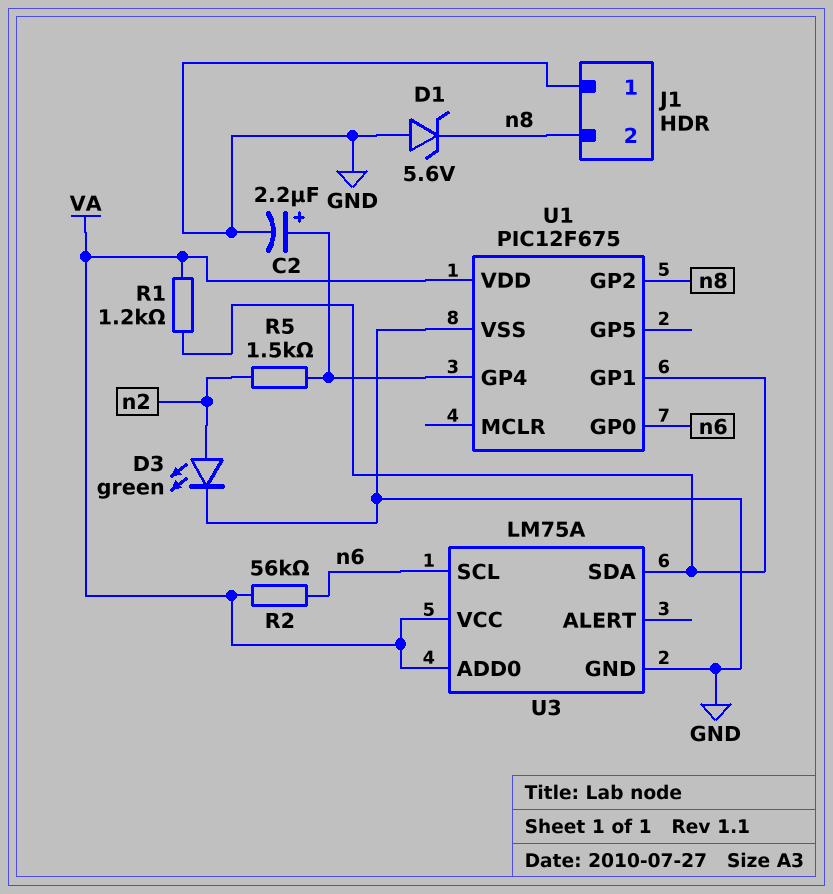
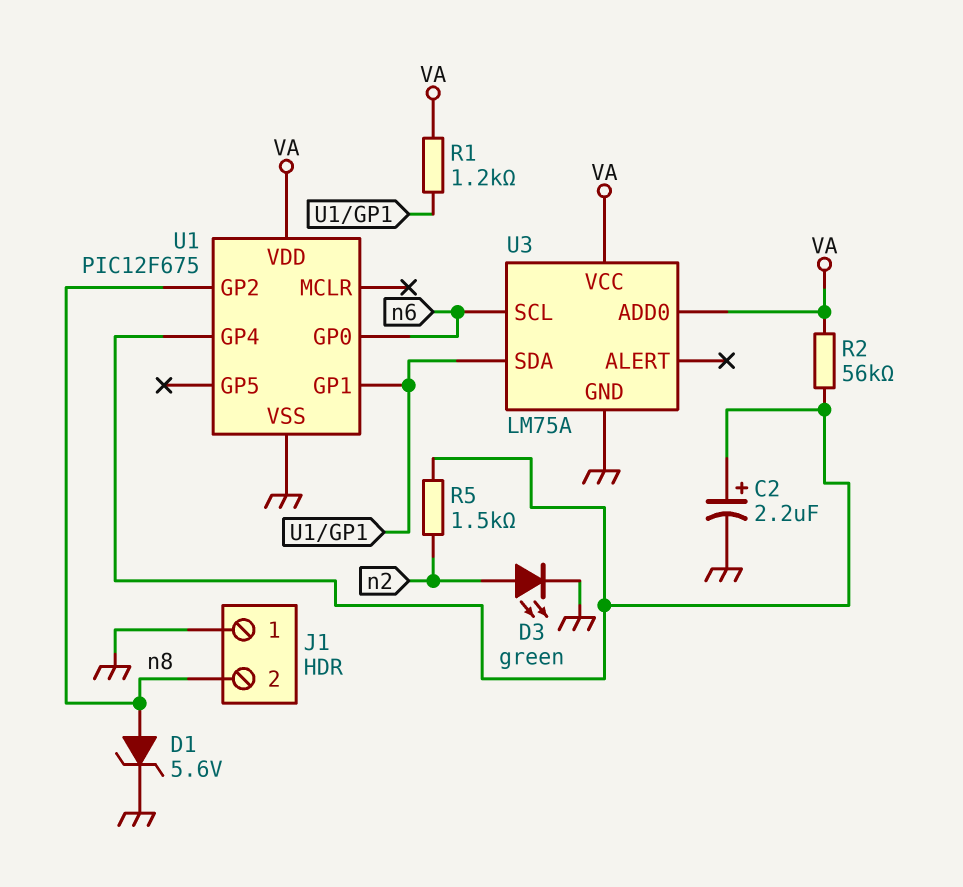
D1: zener 5.6V (A GND, K n8) -> zener 5.6V (A n8, K GND)
R2: 56k (VA, n6) -> 56k (U1/GP4, VA)

